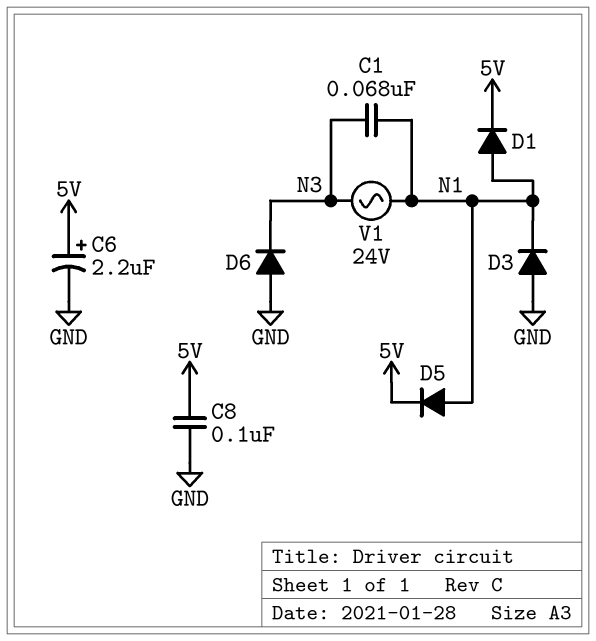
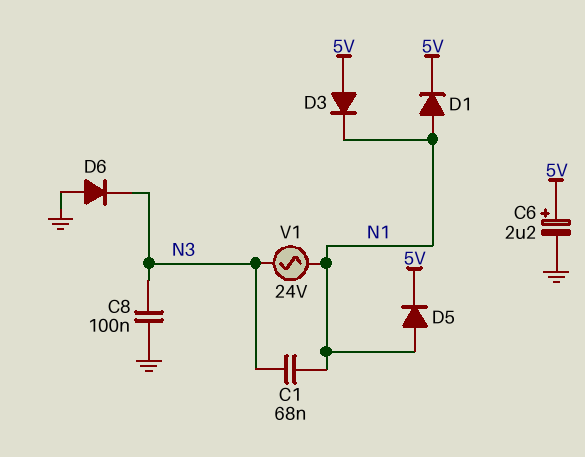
C8: 100nF (5V, GND) -> 100nF (GND, N3)
D3: diode (A GND, K N1) -> diode (A 5V, K N1)

